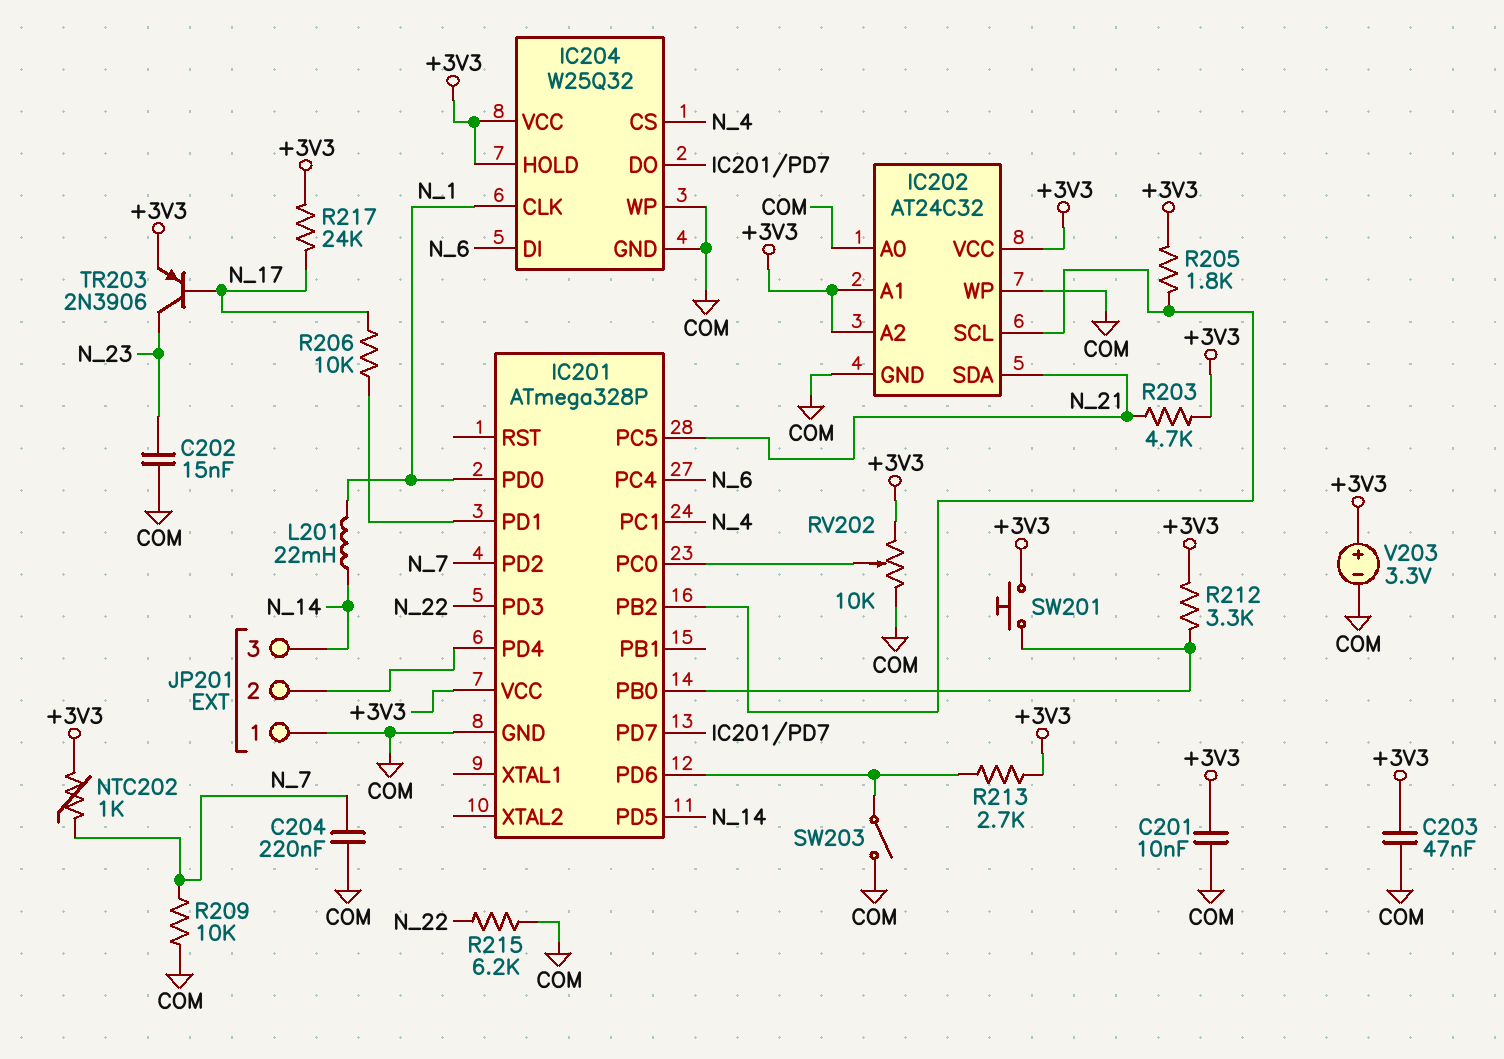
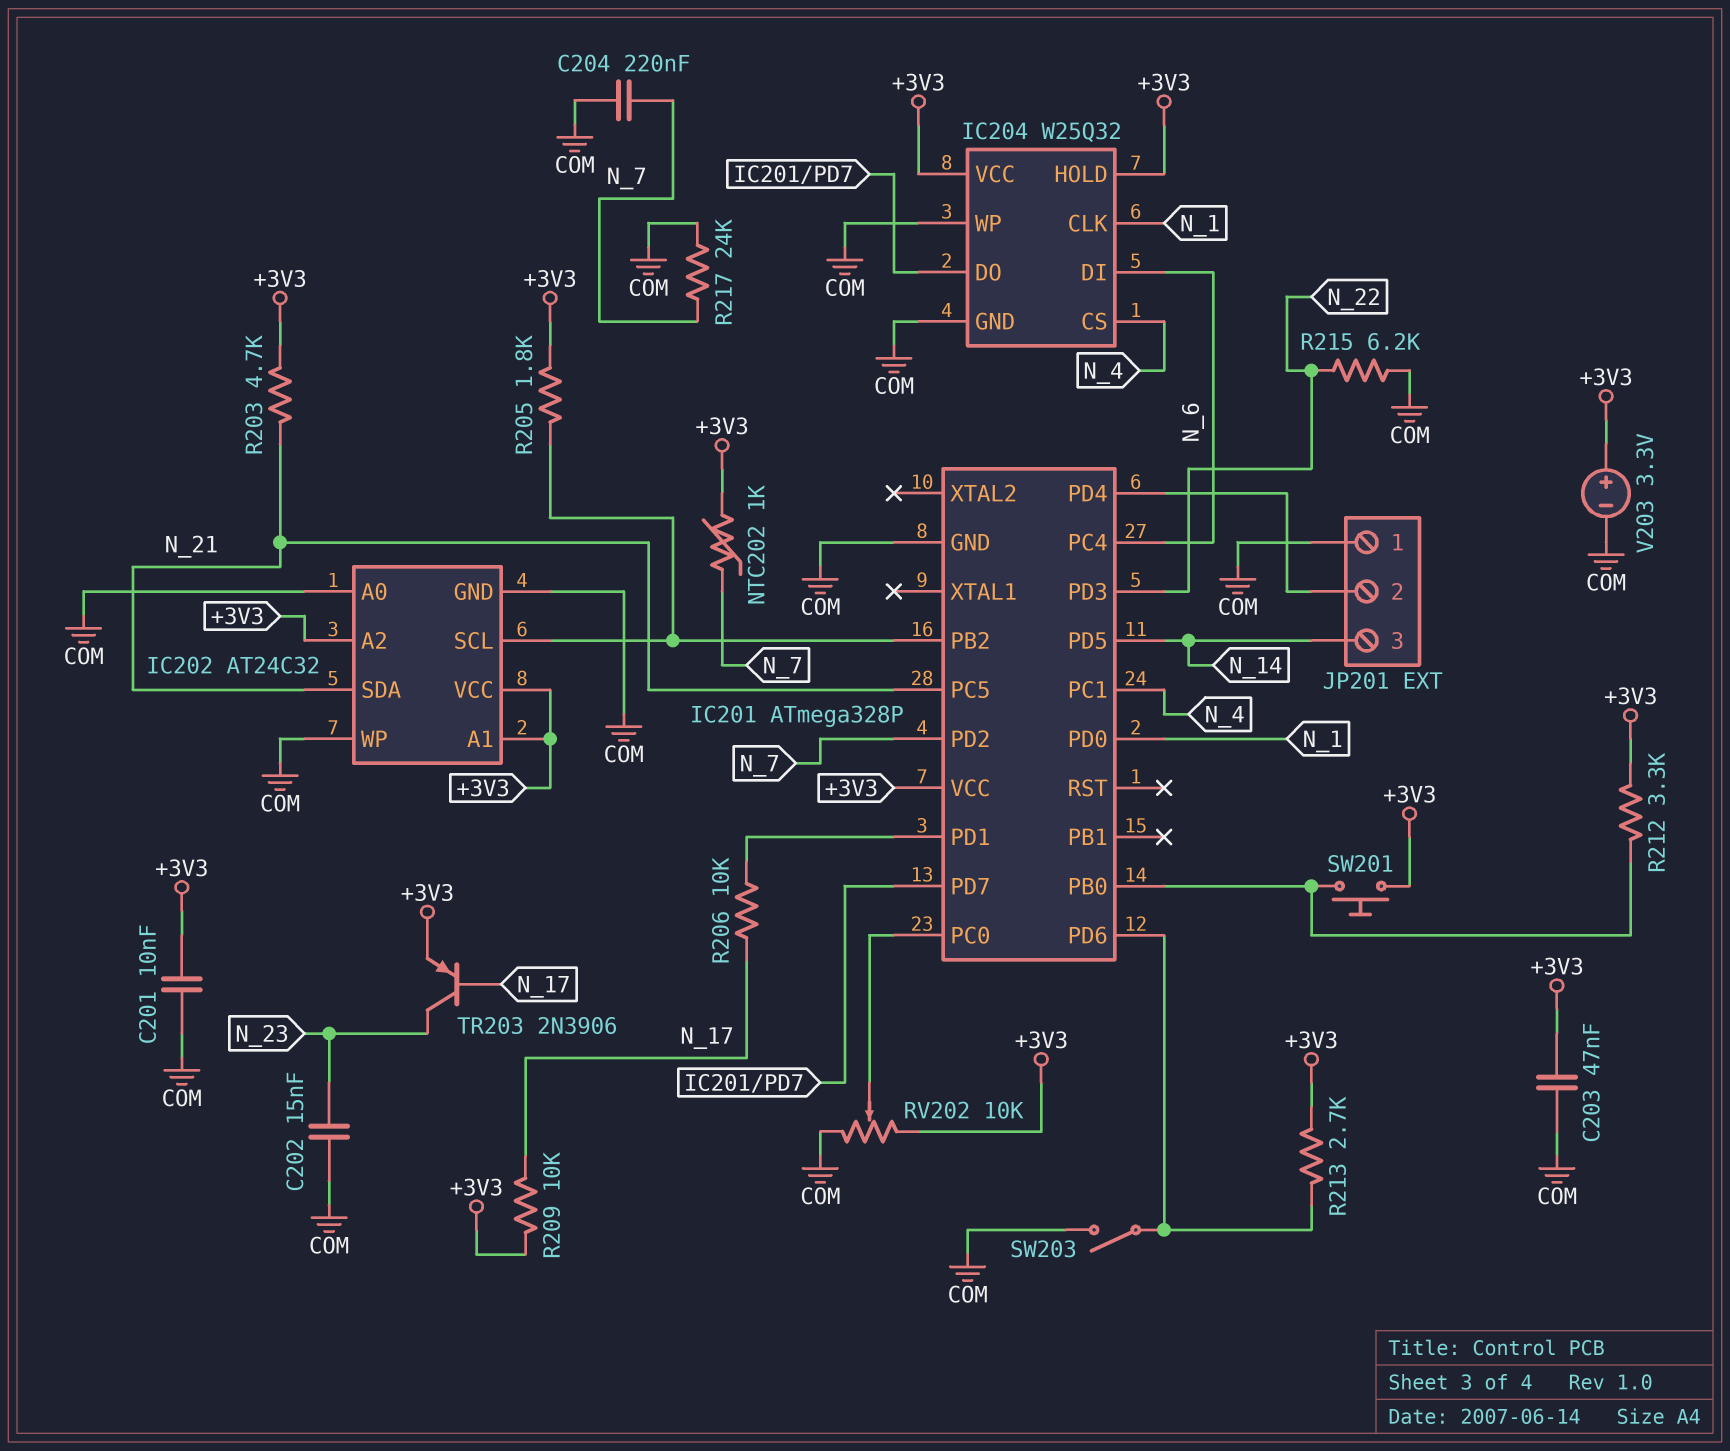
L201: 22mH (N_1, N_14) -> none
R209: 10k (COM, N_7) -> 10k (+3V3, N_17)
R217: 24k (+3V3, N_17) -> 24k (COM, N_7)

